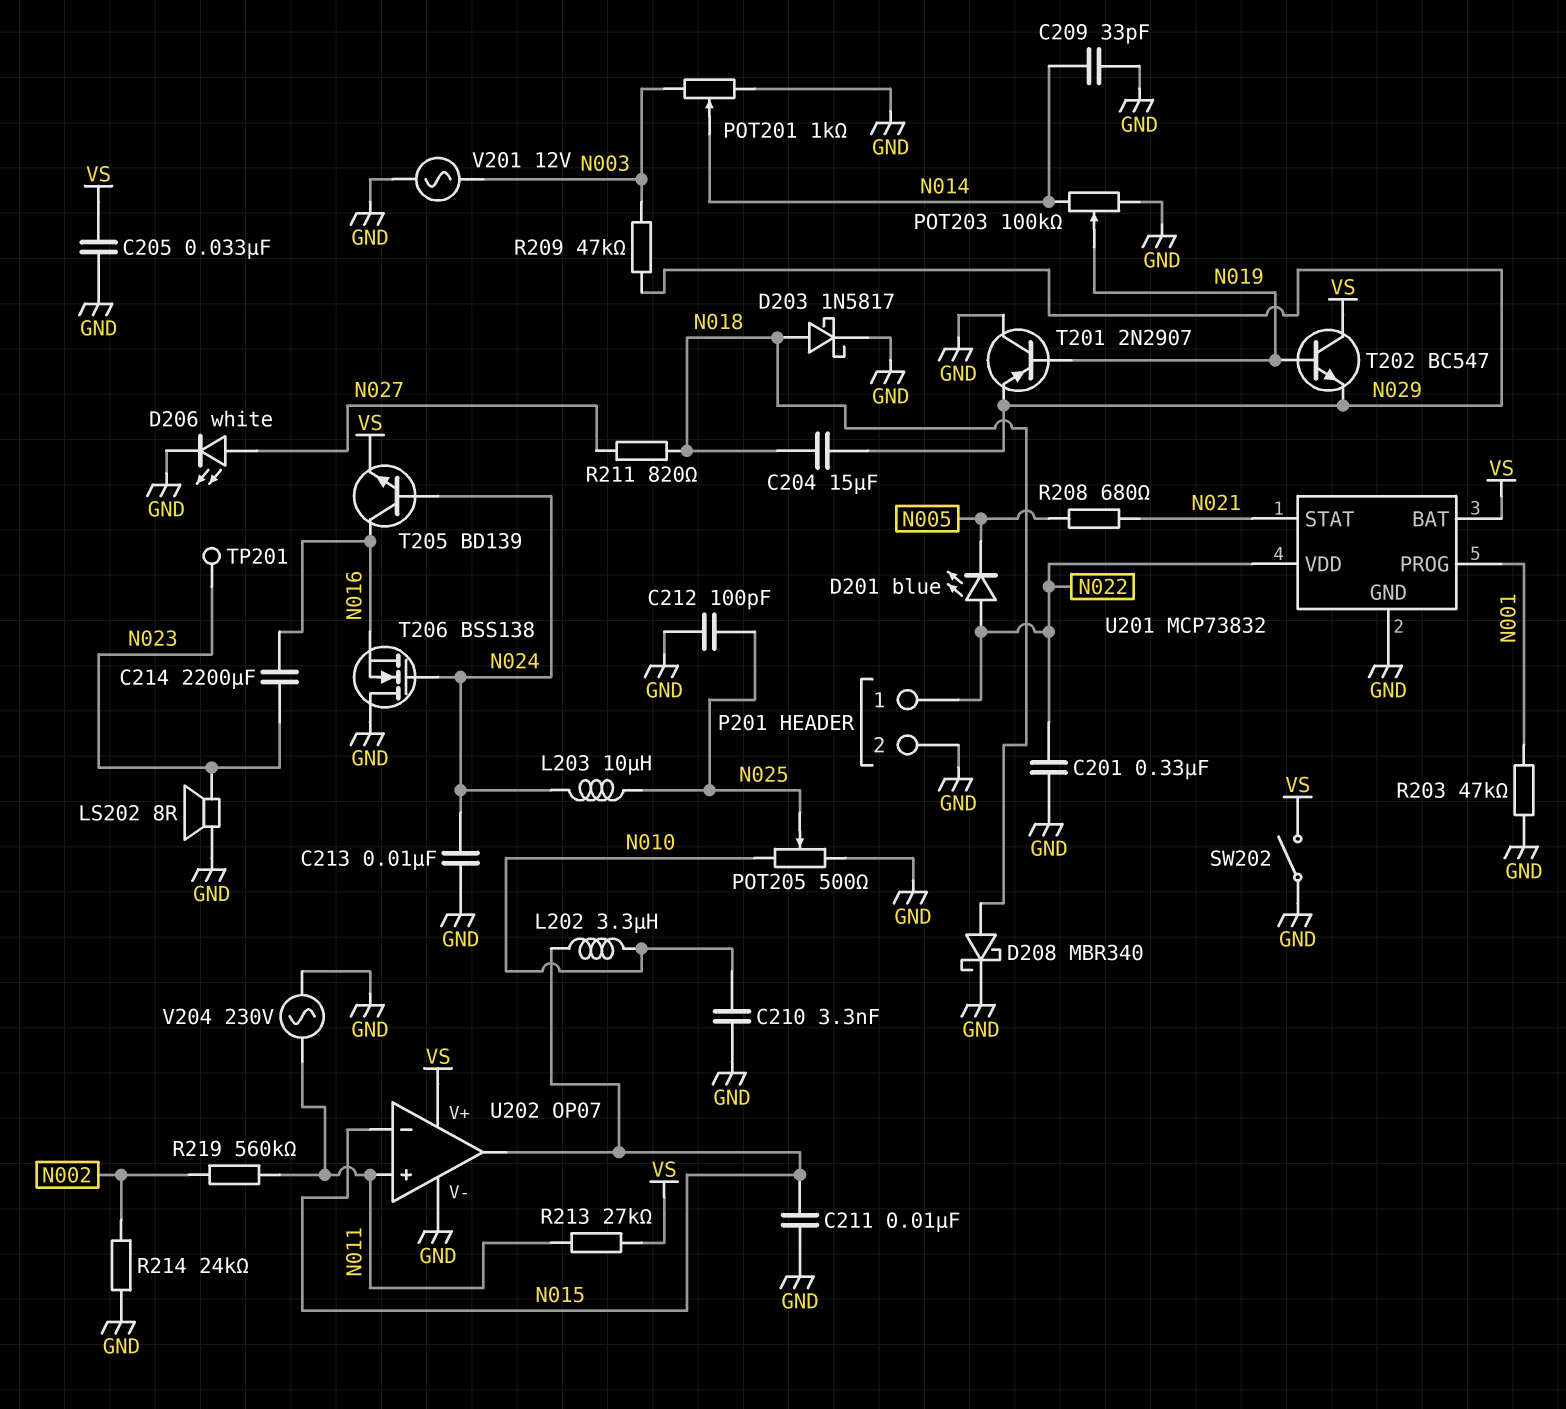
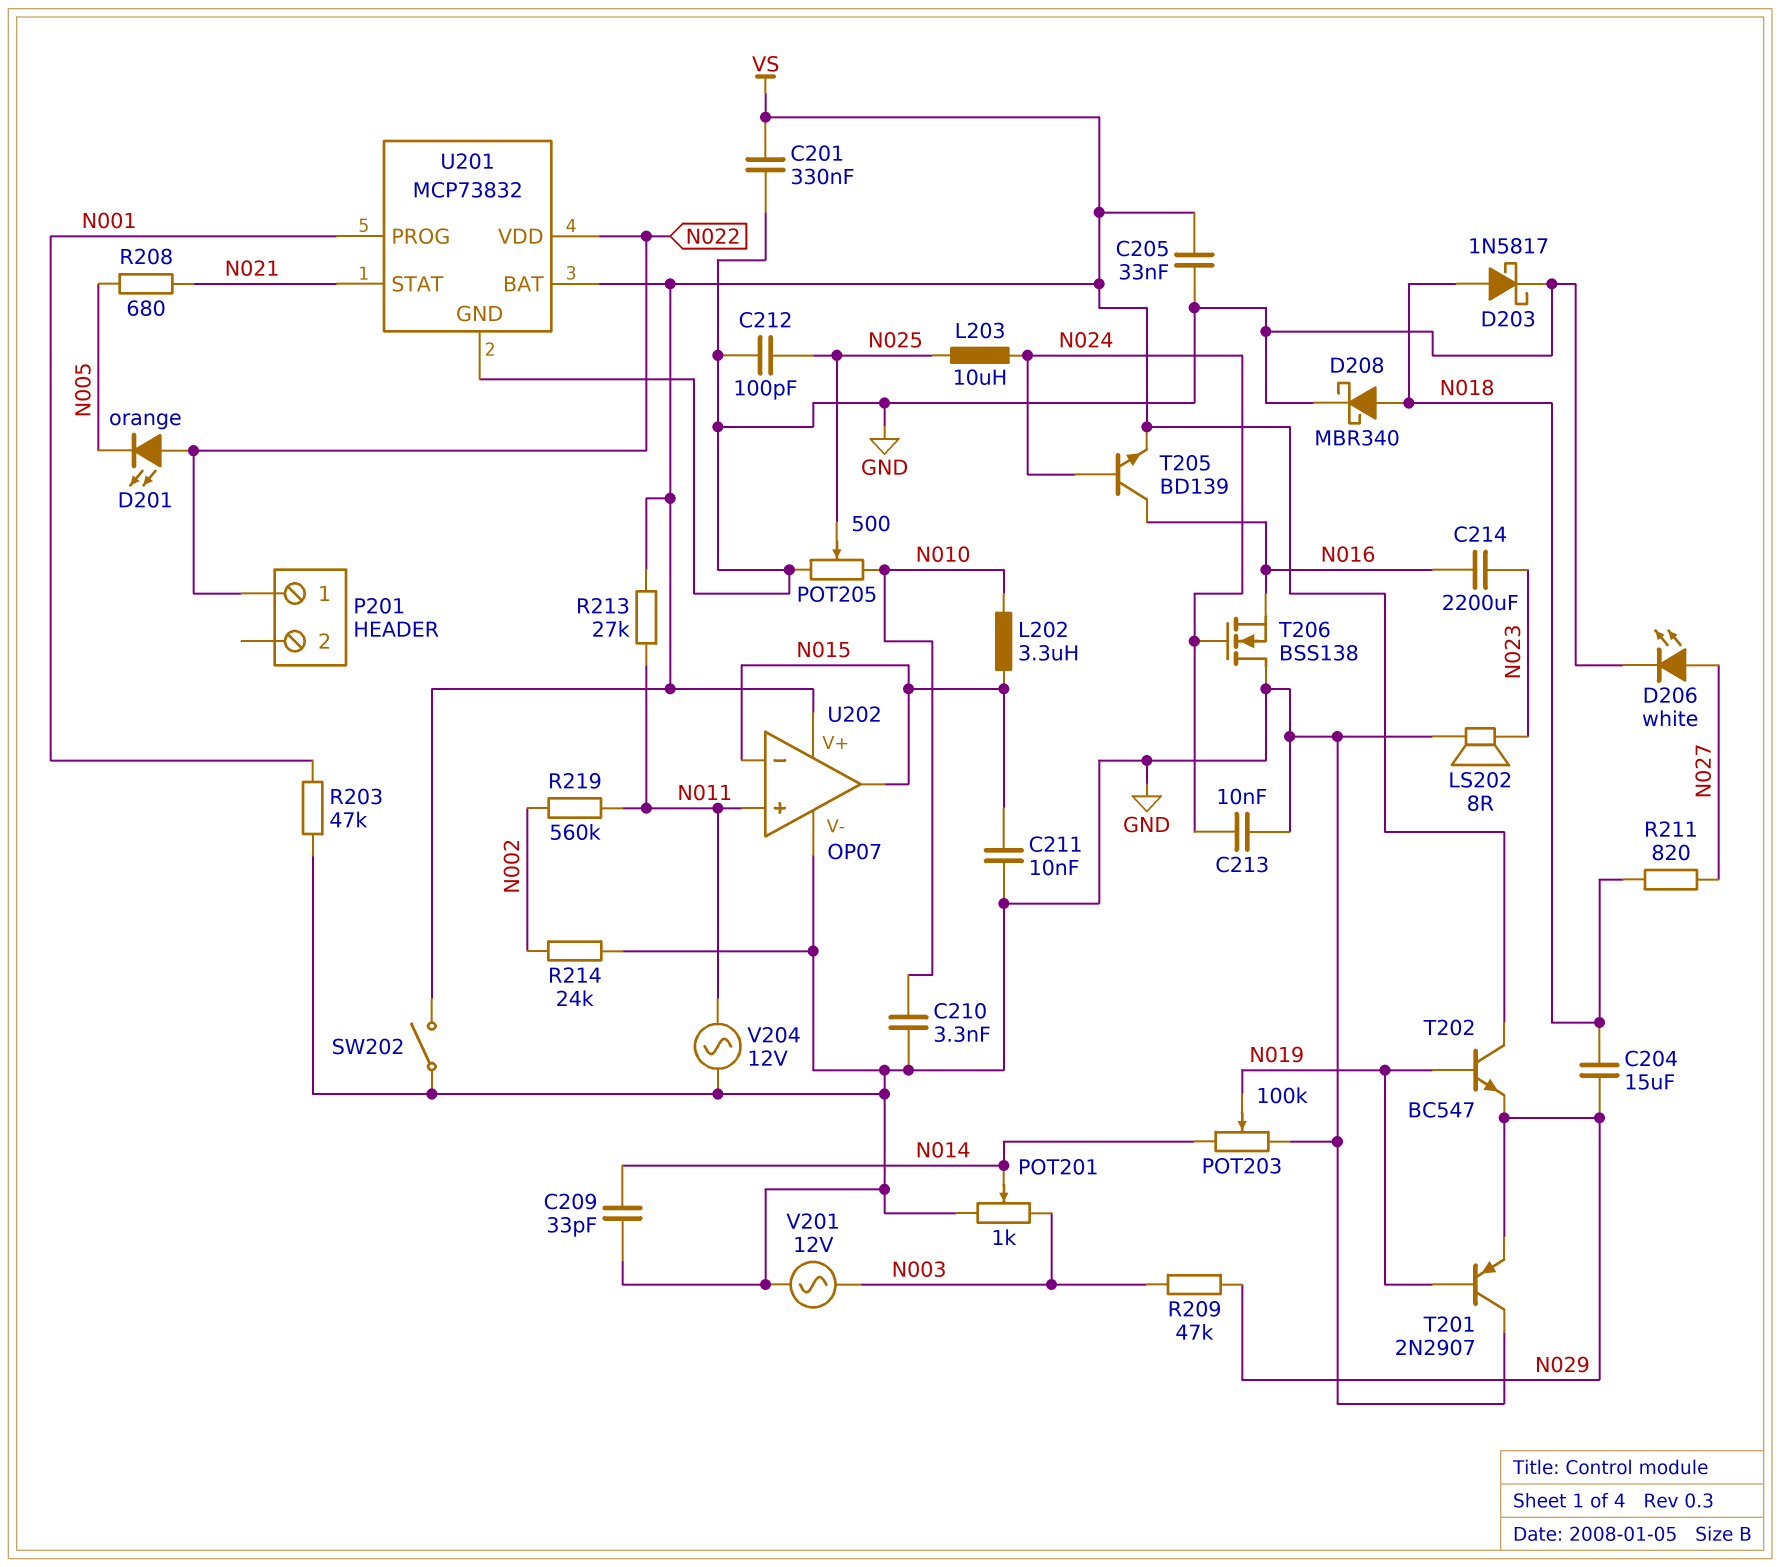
C201: 330nF (GND, N022) -> 330nF (GND, VS)
D201: LED blue (A N022, K N005) -> LED orange (A N022, K N005)
P201 pin 2: GND -> none
TP201: test point (N023) -> none
V204: AC 230V (GND, N011) -> AC 12V (GND, N011)

